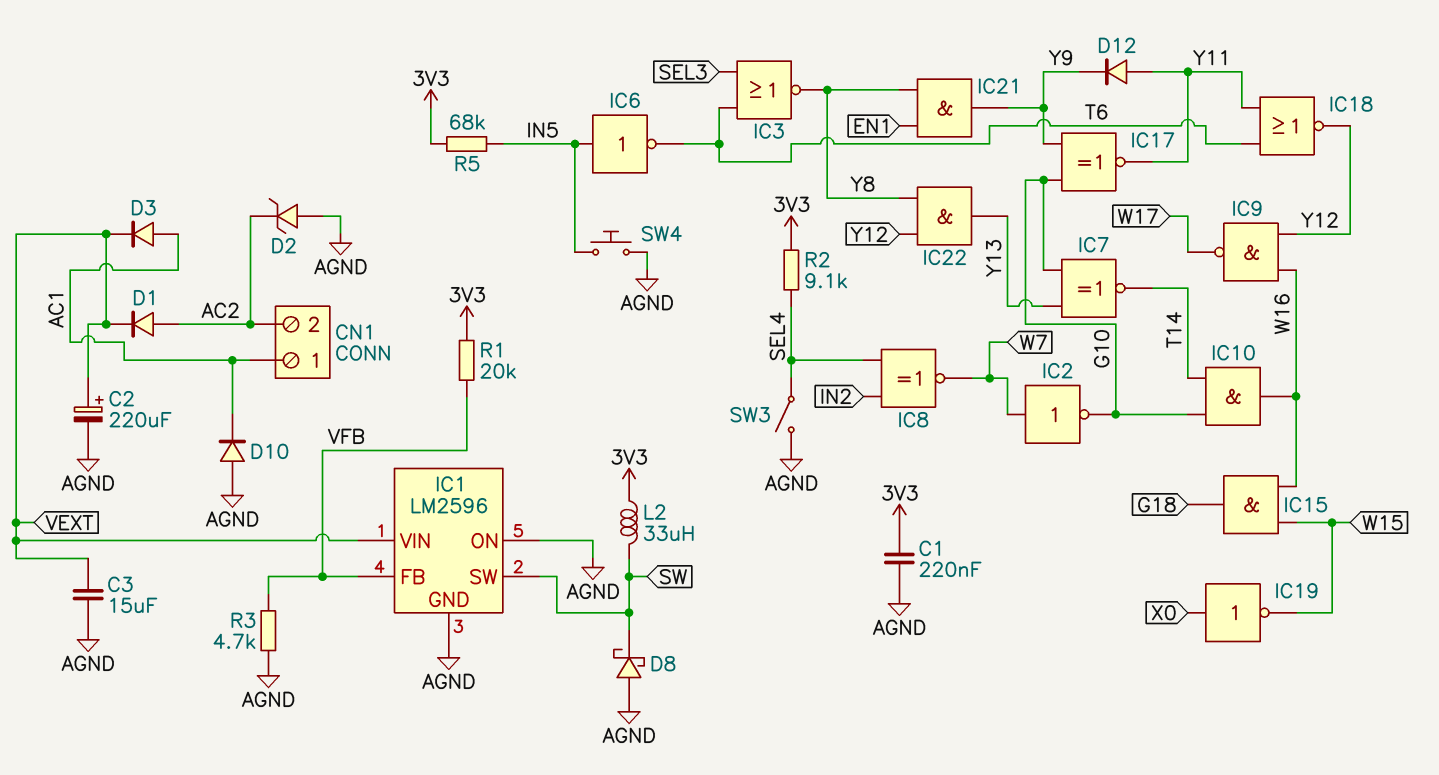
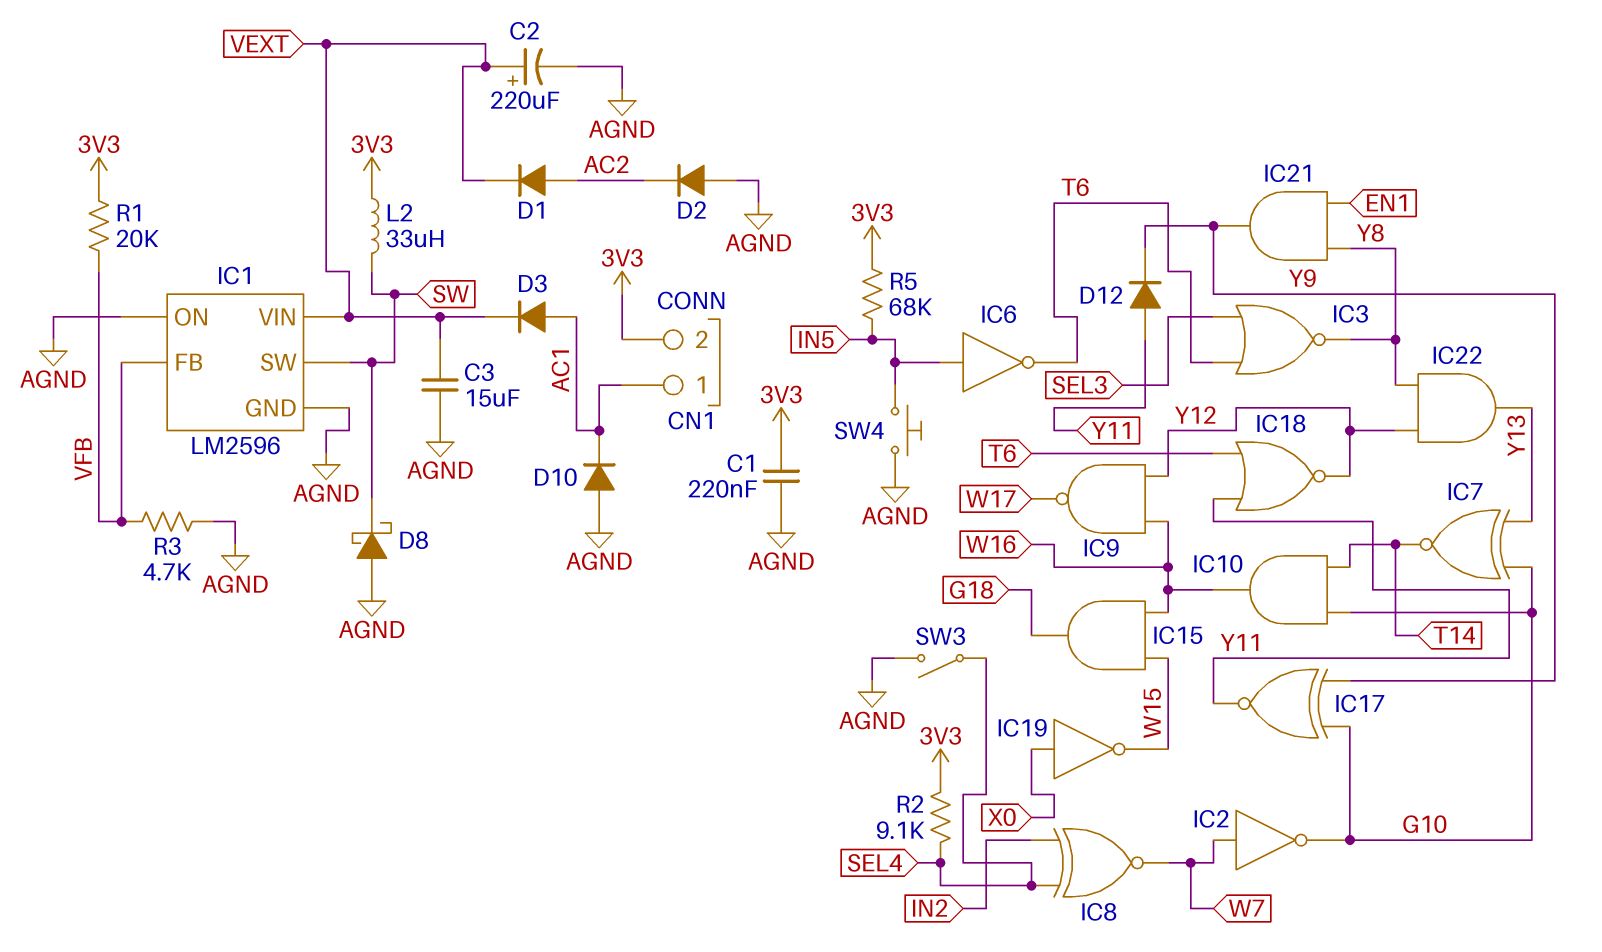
CN1 pin 2: AC2 -> 3V3
D2: zener (A AGND, K AC2) -> diode (A AGND, K AC2)

